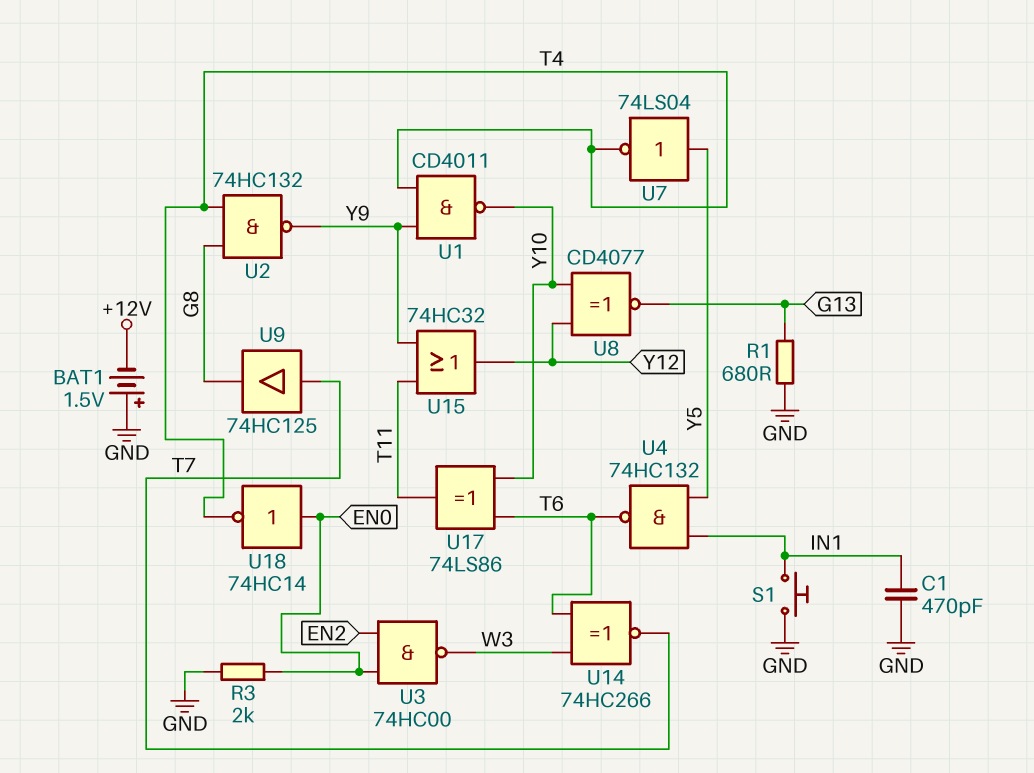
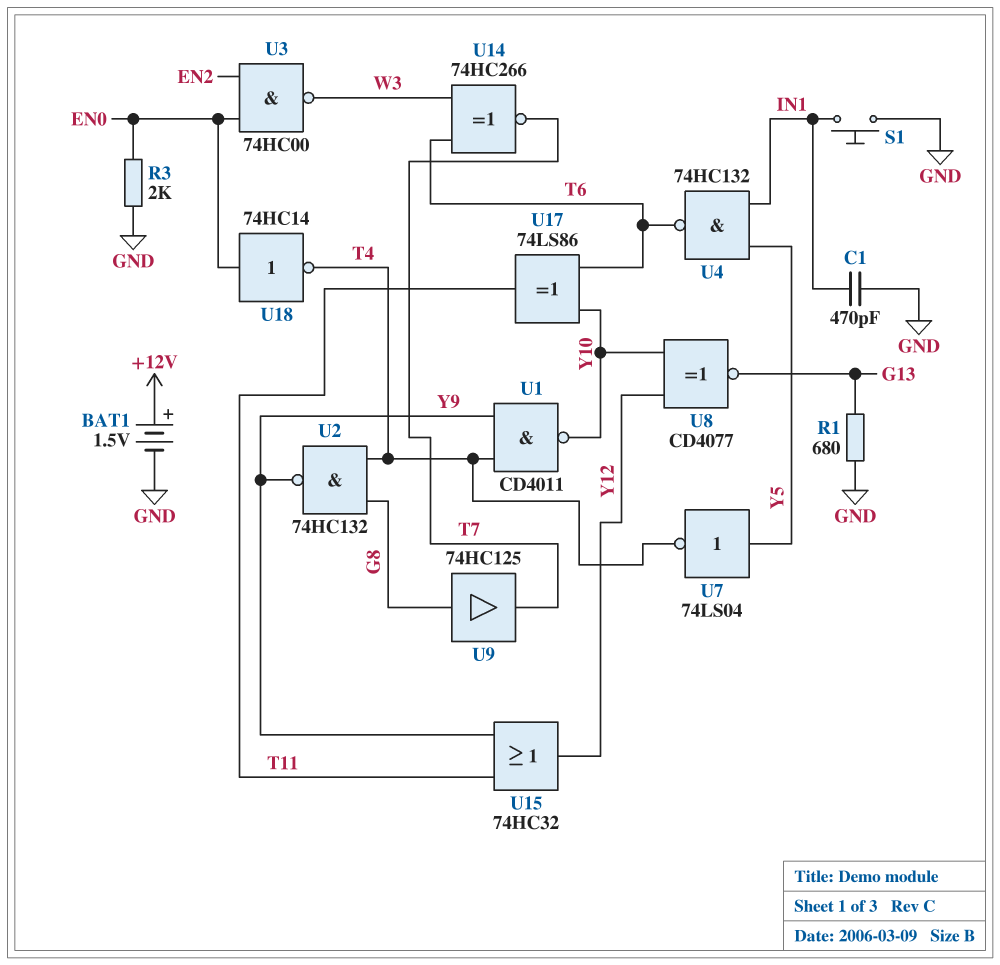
BAT1: 1.5V (plus GND, minus +12V) -> 1.5V (plus +12V, minus GND)
U9: buffer 74HC125 (in T7, out G8) -> buffer 74HC125 (in G8, out T7)

